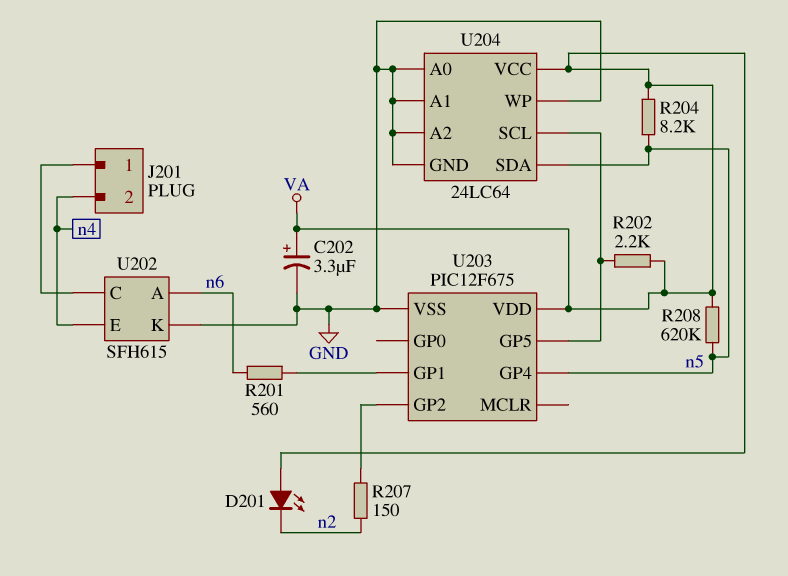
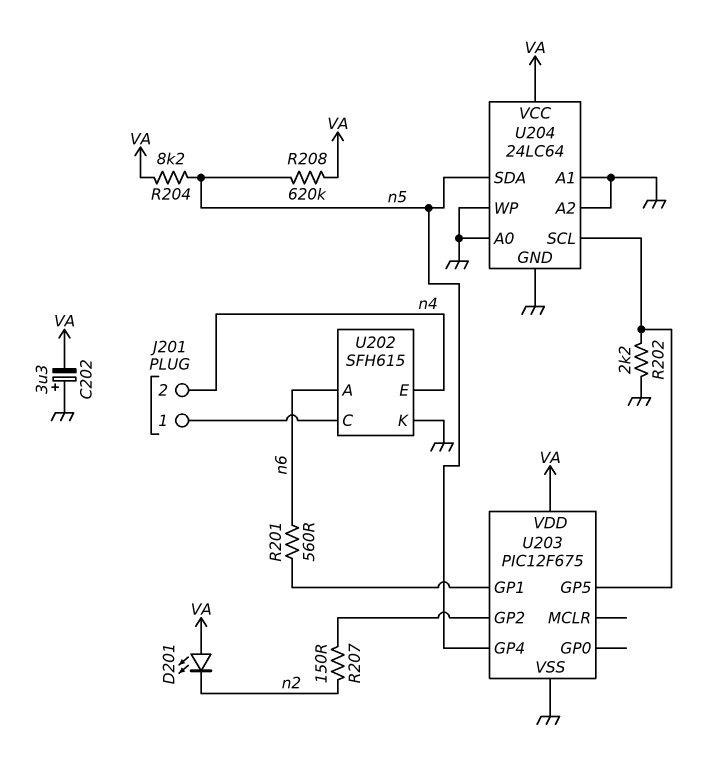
C202: 3.3uF (plus VA, minus GND) -> 3.3uF (plus GND, minus VA)
R202: 2.2k (U203/GP5, VA) -> 2.2k (GND, U203/GP5)

